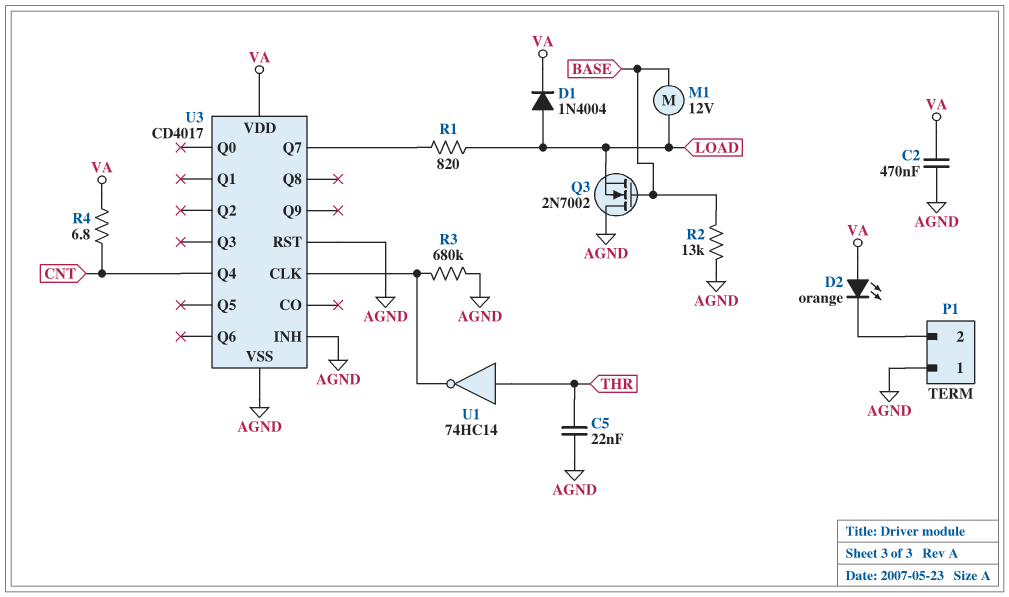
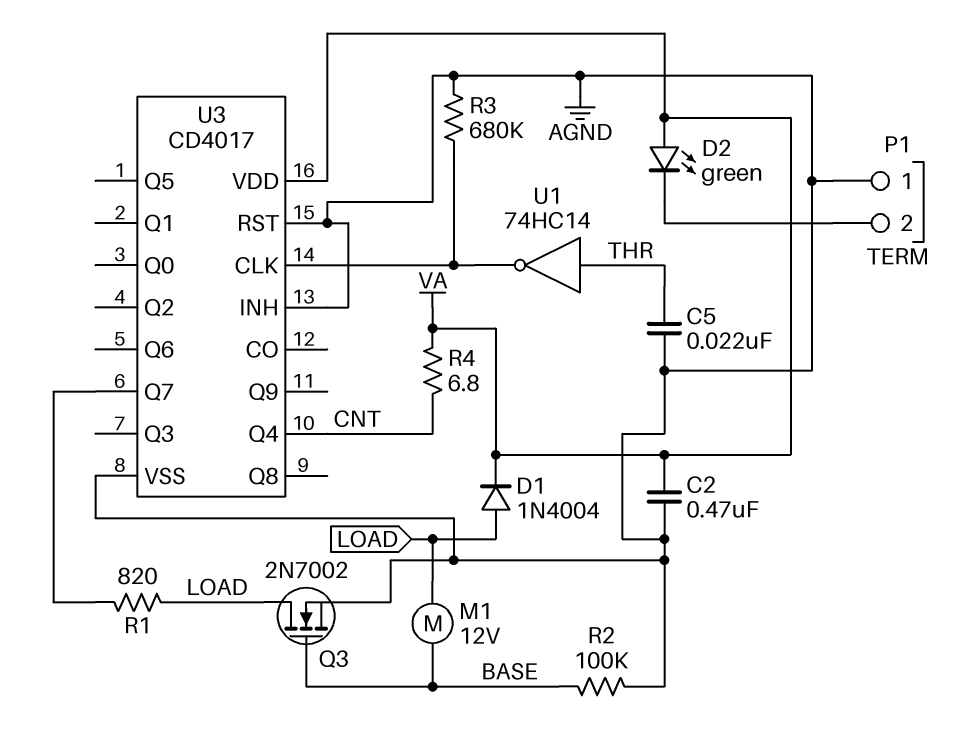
D2: LED orange (A VA, K P1/2) -> LED green (A VA, K P1/2)
Q3: NMOS 2N7002 (G BASE, D AGND, S LOAD) -> NMOS 2N7002 (G BASE, D LOAD, S AGND)
R2: 13k (AGND, BASE) -> 100k (AGND, BASE)

